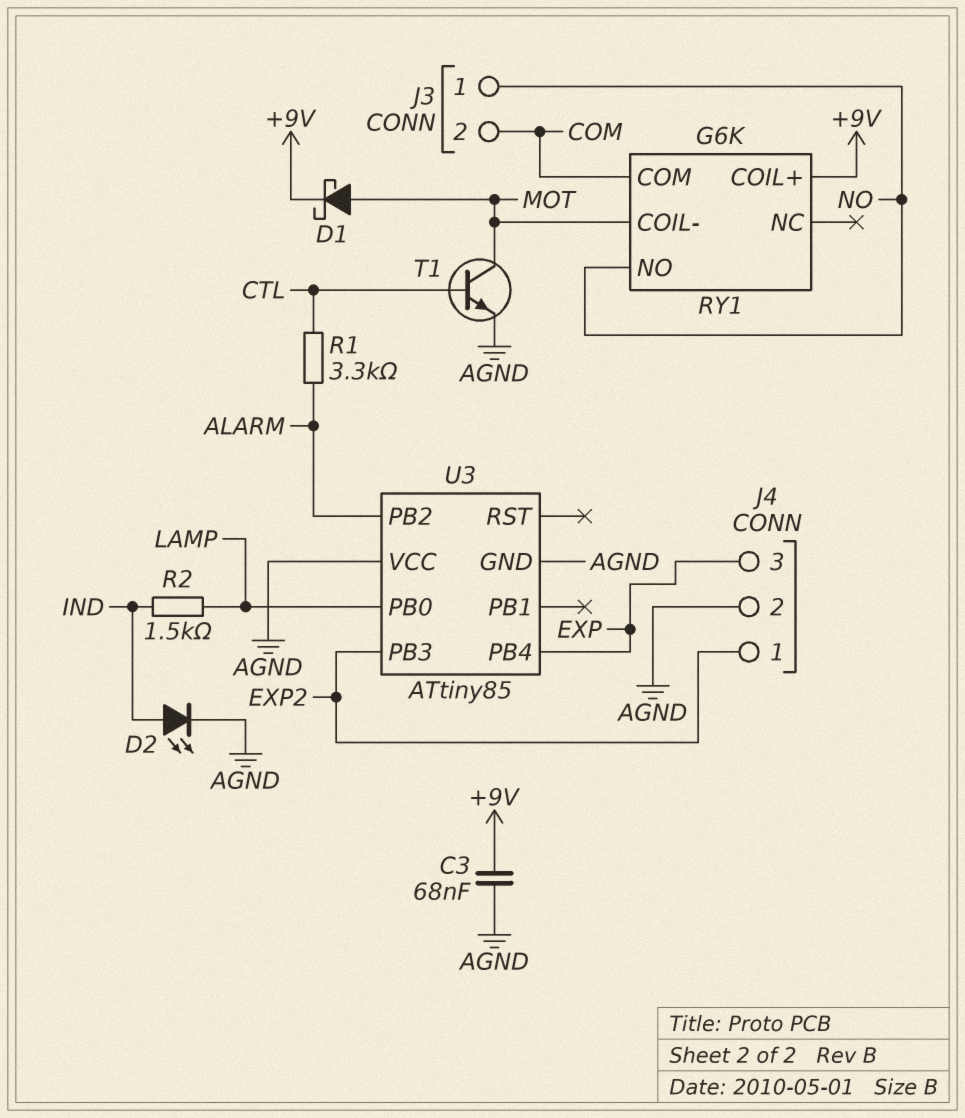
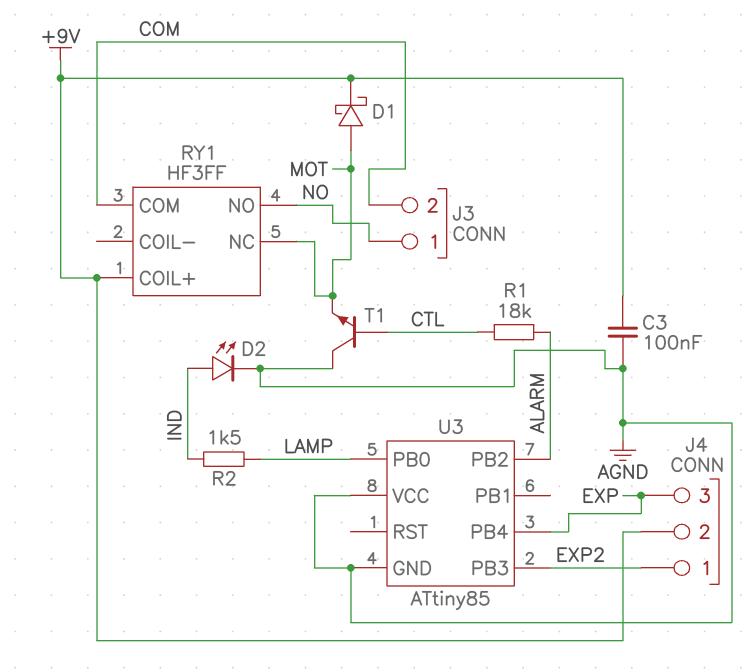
C3: 68nF (+9V, AGND) -> 100nF (+9V, AGND)
J4 pin 2: AGND -> +9V
R1: 3.3k (ALARM, CTL) -> 18k (ALARM, CTL)
RY1: G6K -> HF3FF
RY1 pin COIL-: MOT -> none
RY1 pin NC: none -> MOT
T1: NPN (B CTL, C MOT, E AGND) -> NPN (B CTL, C AGND, E MOT)

